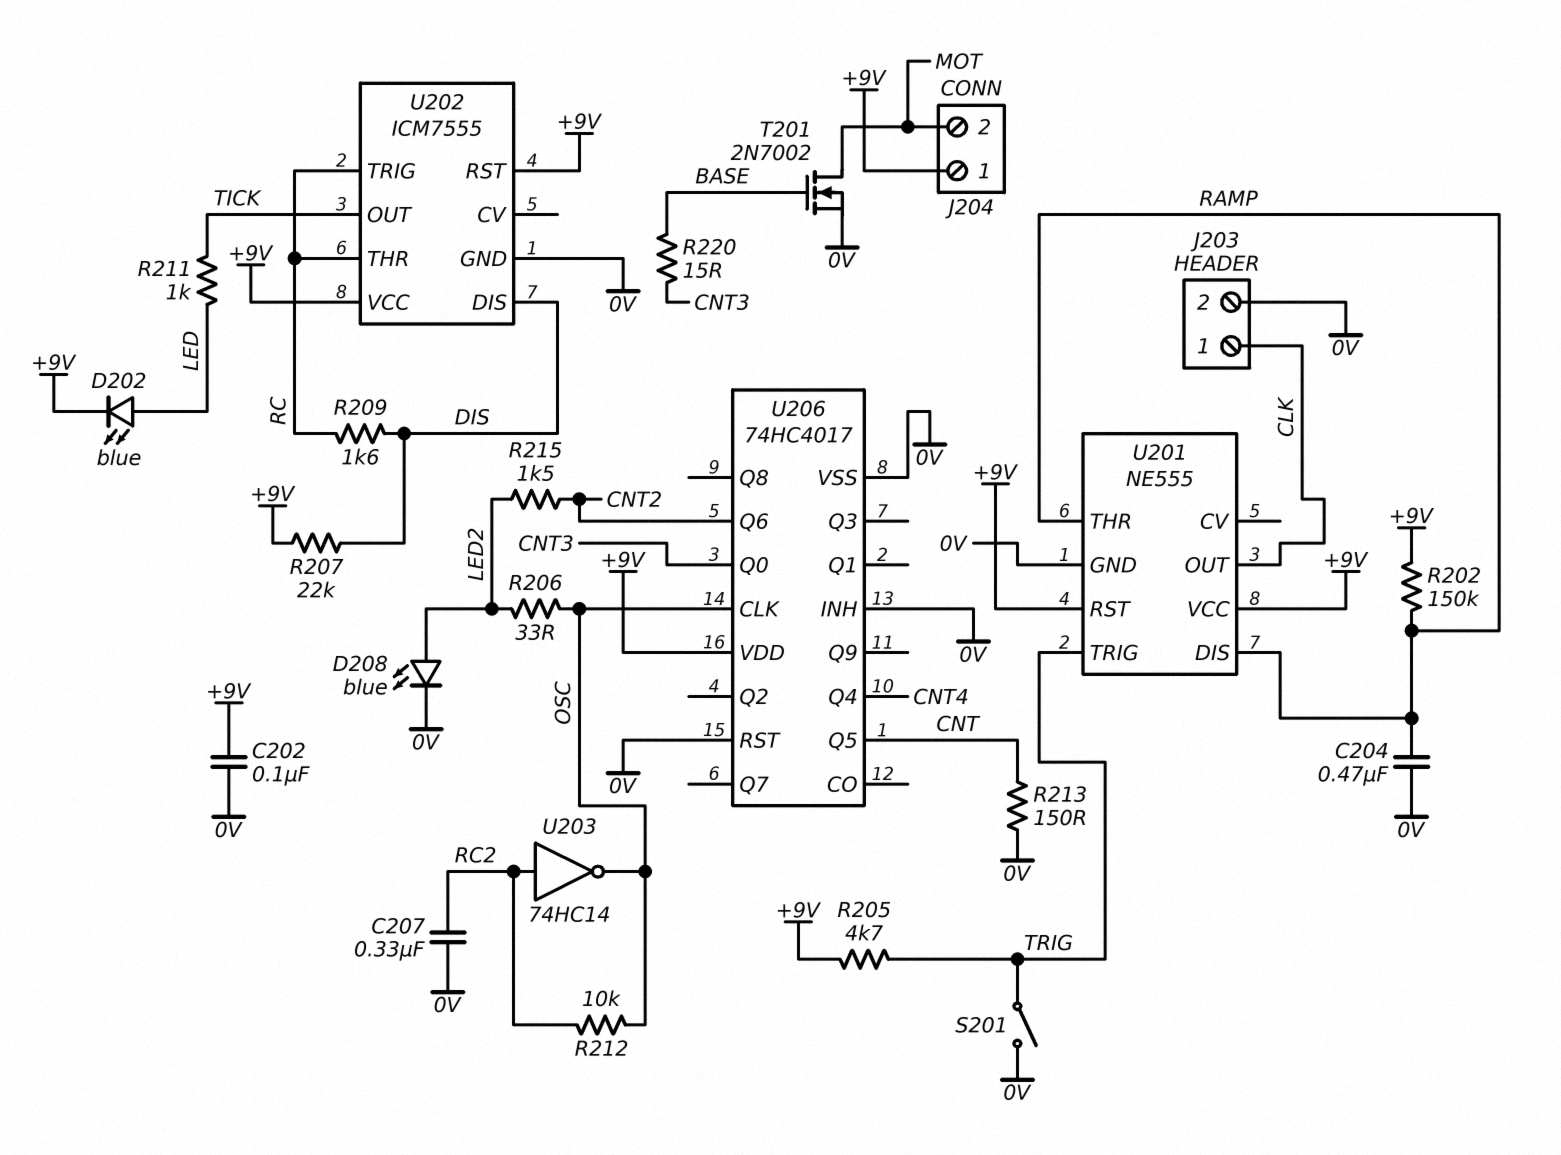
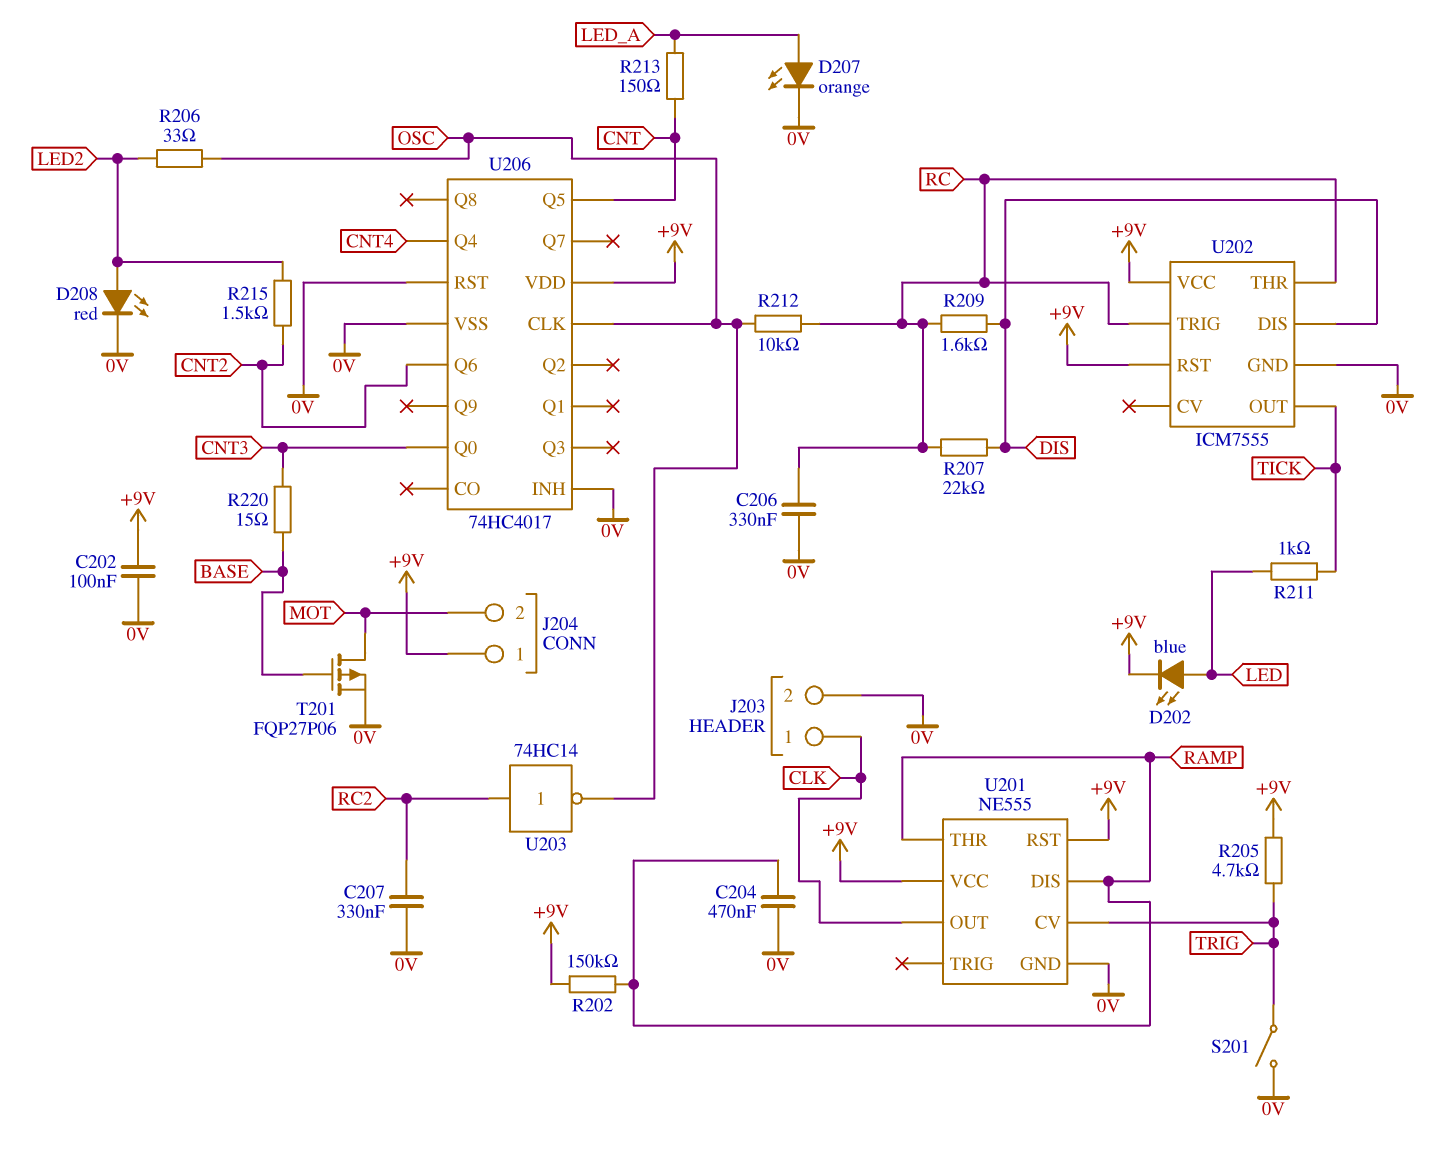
C206: none -> 330nF (0V, RC)
D207: none -> LED orange (A LED_A, K 0V)
D208: LED blue (A LED2, K 0V) -> LED red (A LED2, K 0V)
R207: 22k (+9V, DIS) -> 22k (DIS, RC)
R212: 10k (OSC, RC2) -> 10k (OSC, RC)
R213: 150 (0V, CNT) -> 150 (CNT, LED_A)
T201: NMOS 2N7002 (G BASE, D MOT, S 0V) -> PMOS FQP27P06 (G BASE, D MOT, S 0V)
U201 pin CV: none -> TRIG
U201 pin TRIG: TRIG -> none

